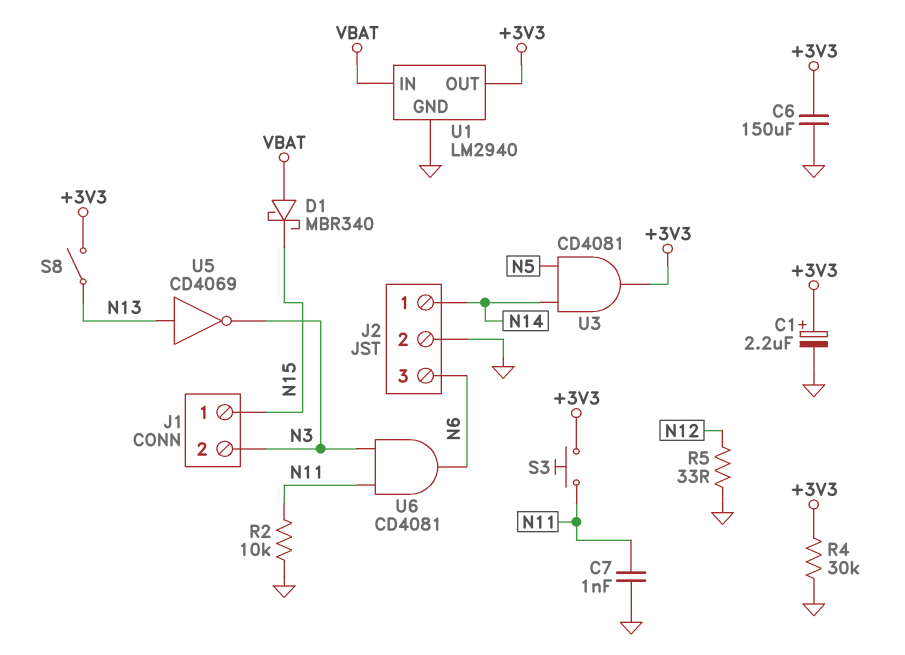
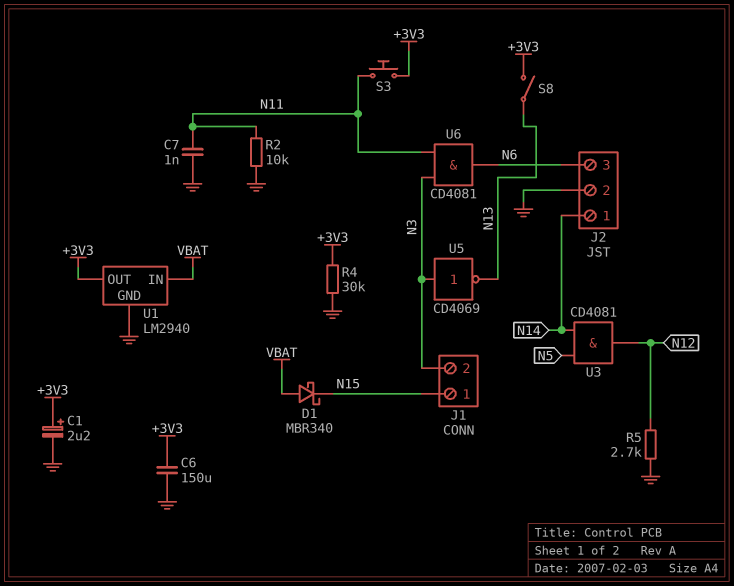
R5: 33 (GND, N12) -> 2.7k (GND, N12)
U3: AND CD4081 (in N5, in N14, out +3V3) -> AND CD4081 (in N5, in N14, out N12)
U5: NOT CD4069 (in N13, out N3) -> NOT CD4069 (in N3, out N13)

